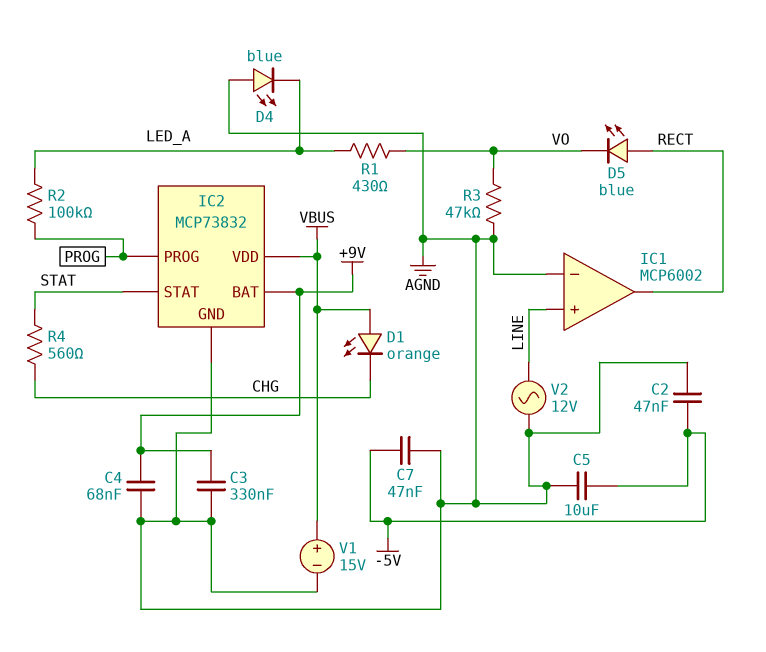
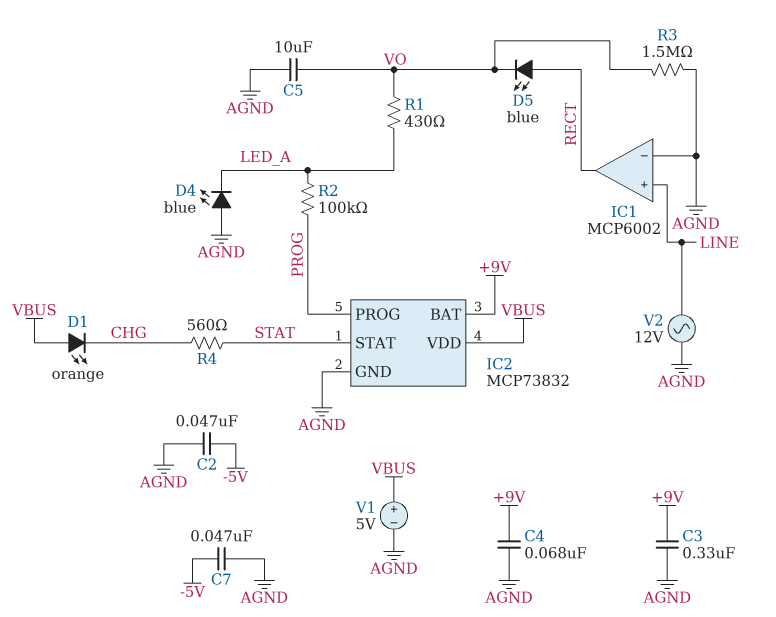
C5: 10uF (-5V, AGND) -> 10uF (AGND, VO)
R3: 47k (AGND, VO) -> 1.5M (AGND, VO)
V1: 15V (plus VBUS, minus AGND) -> 5V (plus VBUS, minus AGND)

